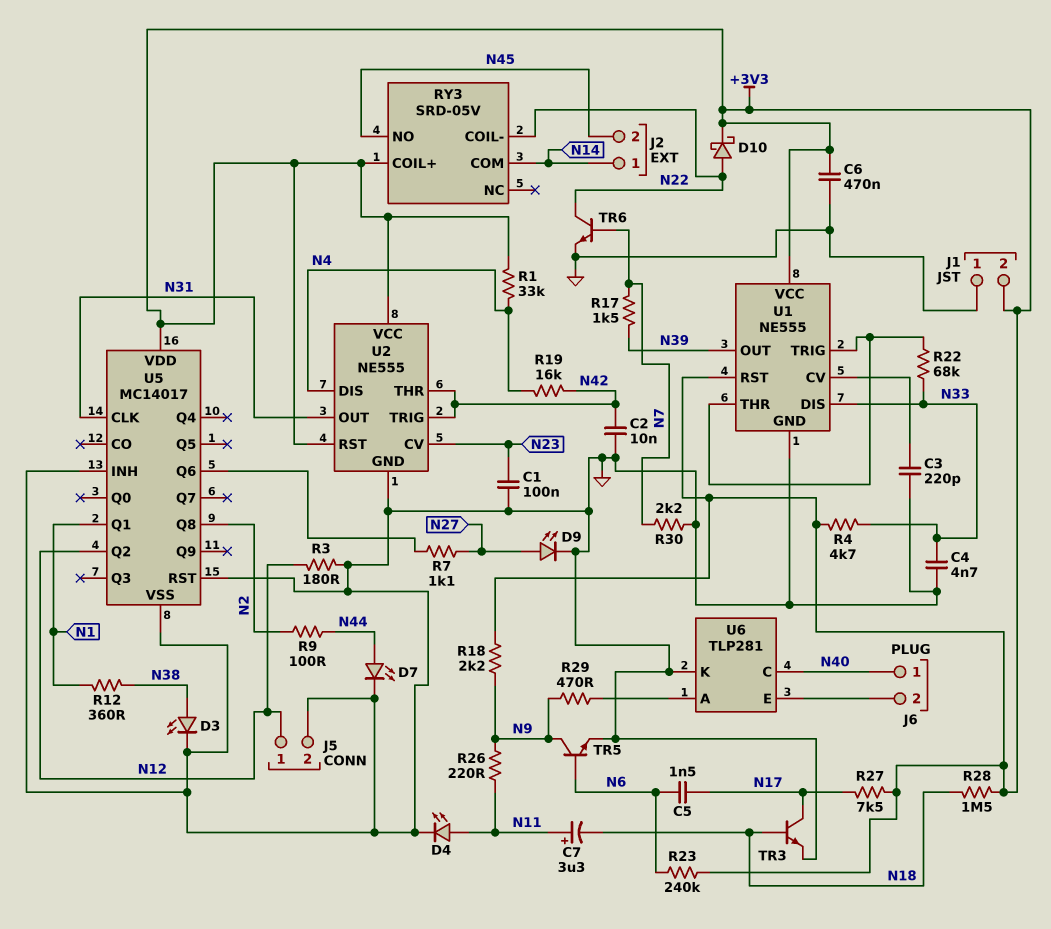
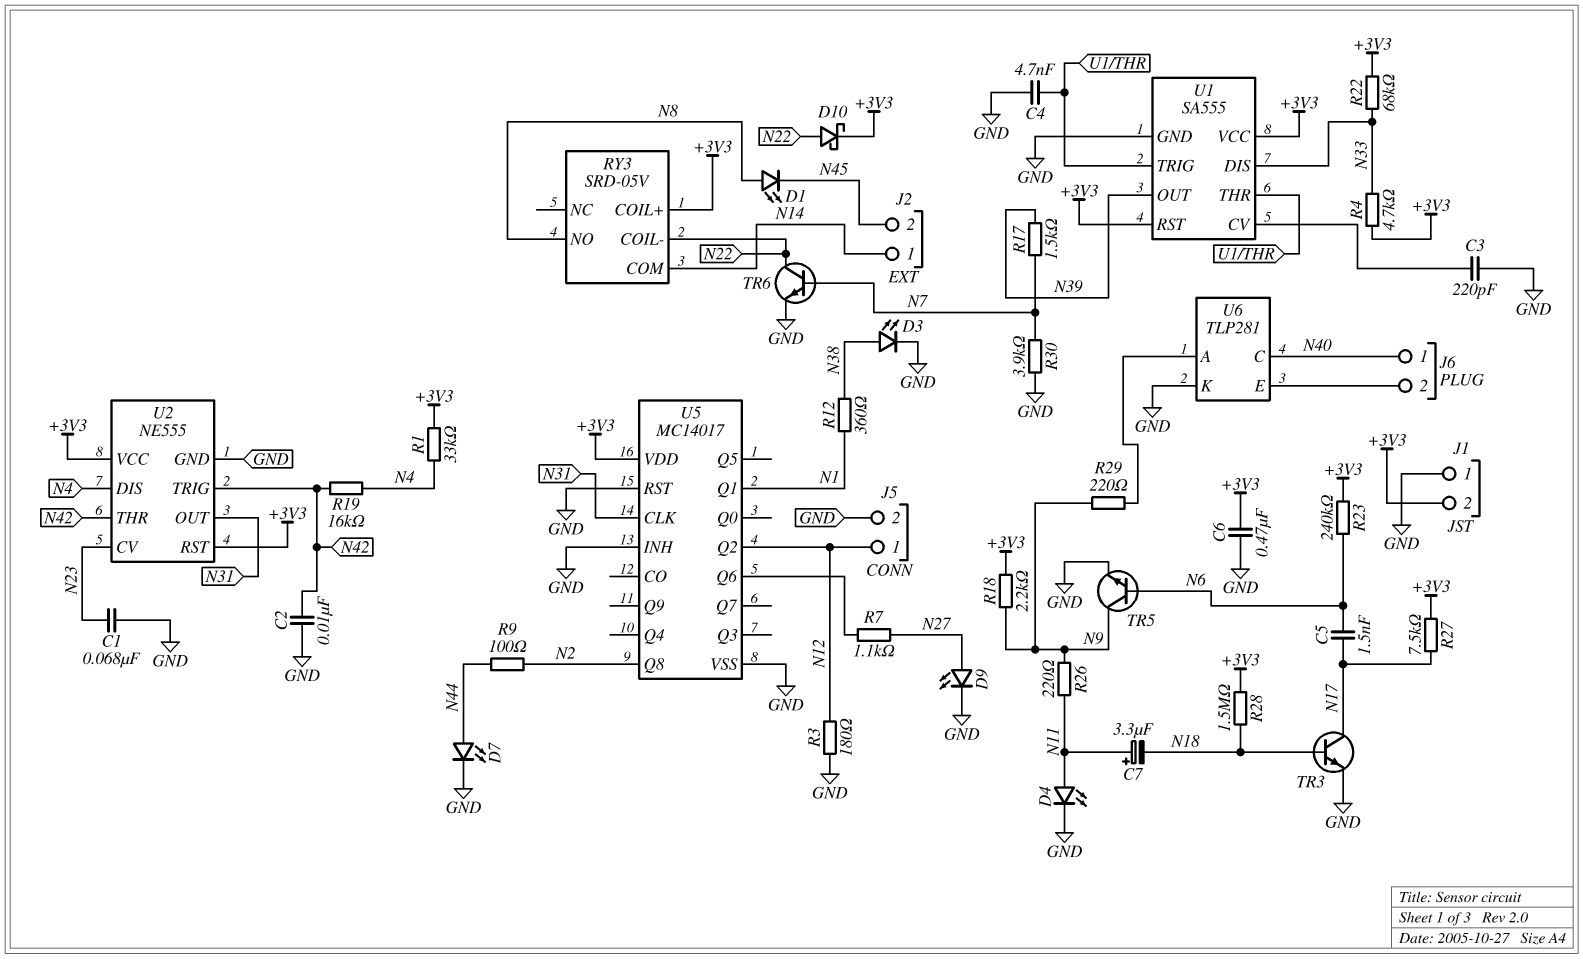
C1: 100nF (GND, N23) -> 68nF (GND, N23)
C4: 4.7nF (GND, N33) -> 4.7nF (GND, U1/THR)
D1: none -> LED (A N8, K N45)
R22: 68k (N33, U1/THR) -> 68k (+3V3, N33)
R29: 470 (N9, U6/A) -> 220 (N9, U6/A)
R30: 2.2k (GND, N7) -> 3.9k (GND, N7)
RY3 pin NO: N45 -> N8
U1: NE555 -> SA555

